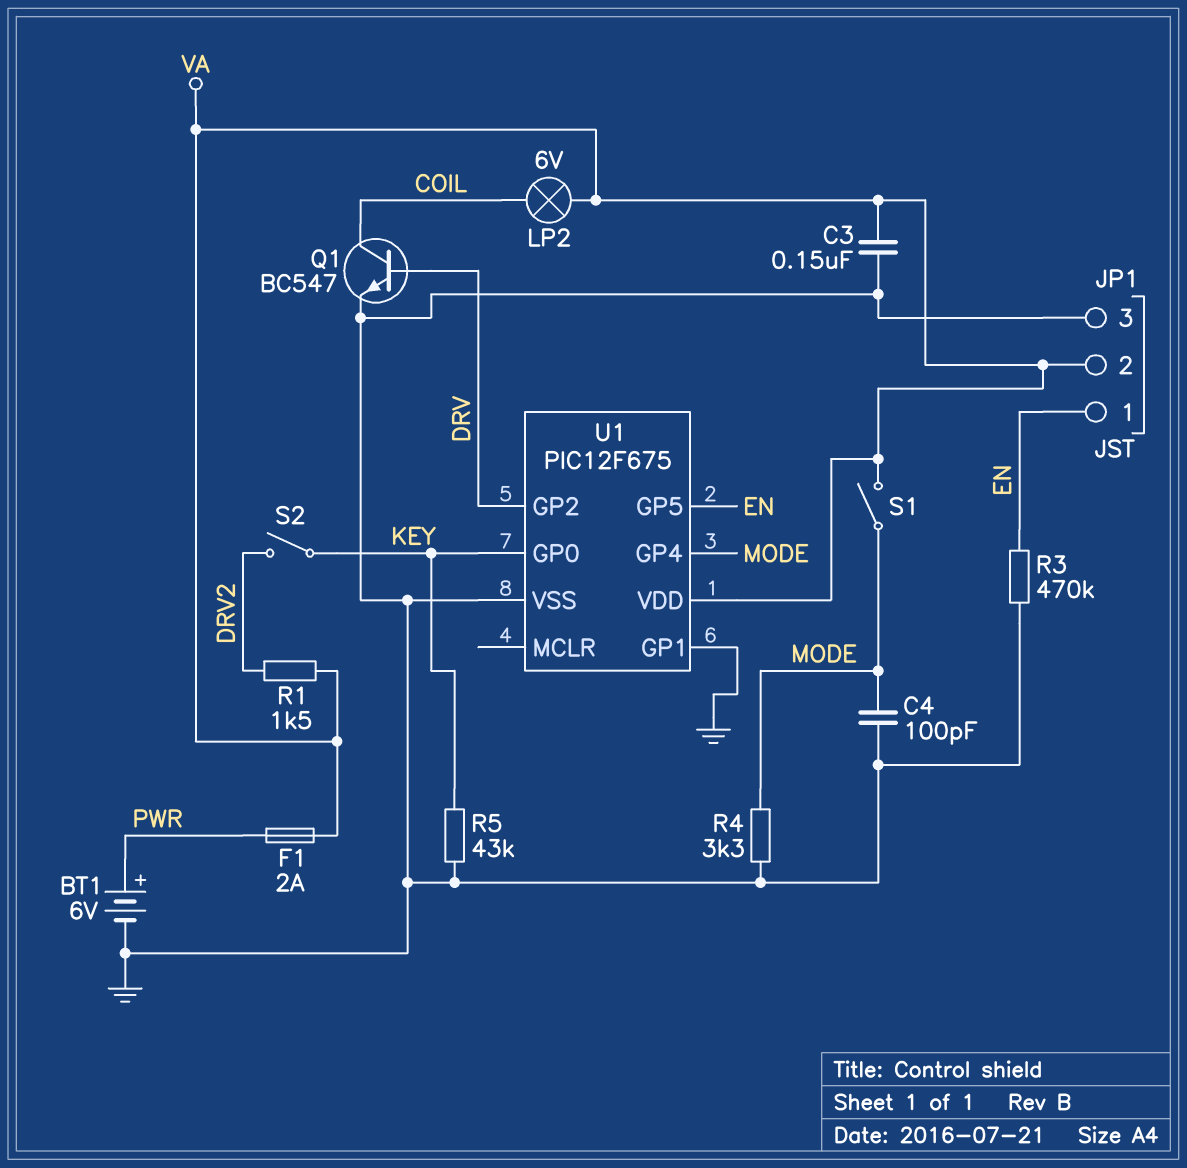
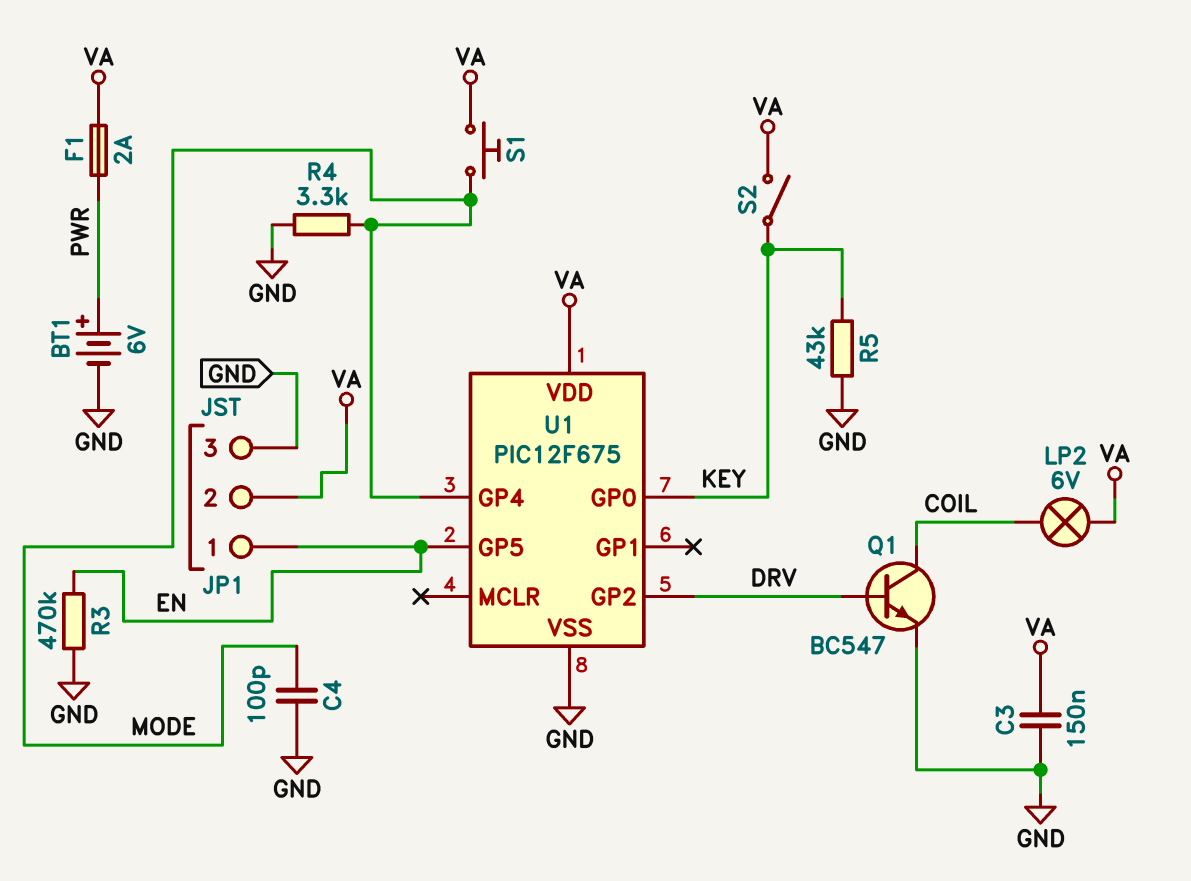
R1: 1.5k (DRV2, VA) -> none
S1: switch (MODE, VA) -> button (MODE, VA)
S2: switch (DRV2, KEY) -> switch (KEY, VA)
U1 pin GP1: GND -> none

